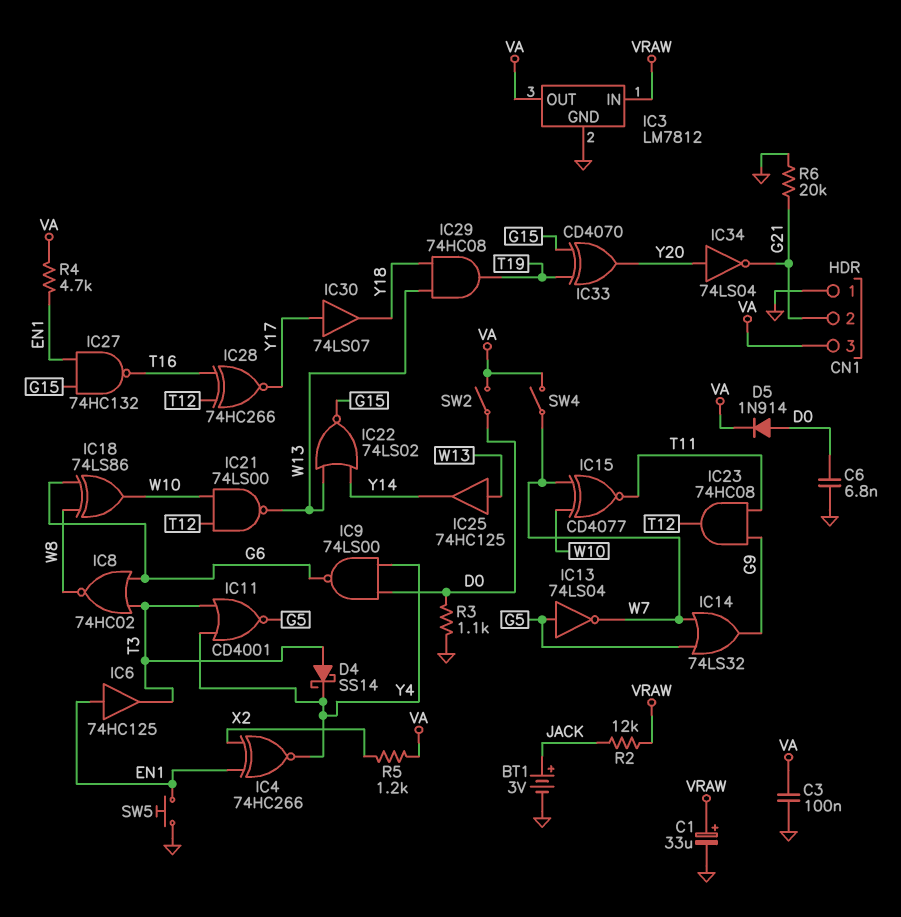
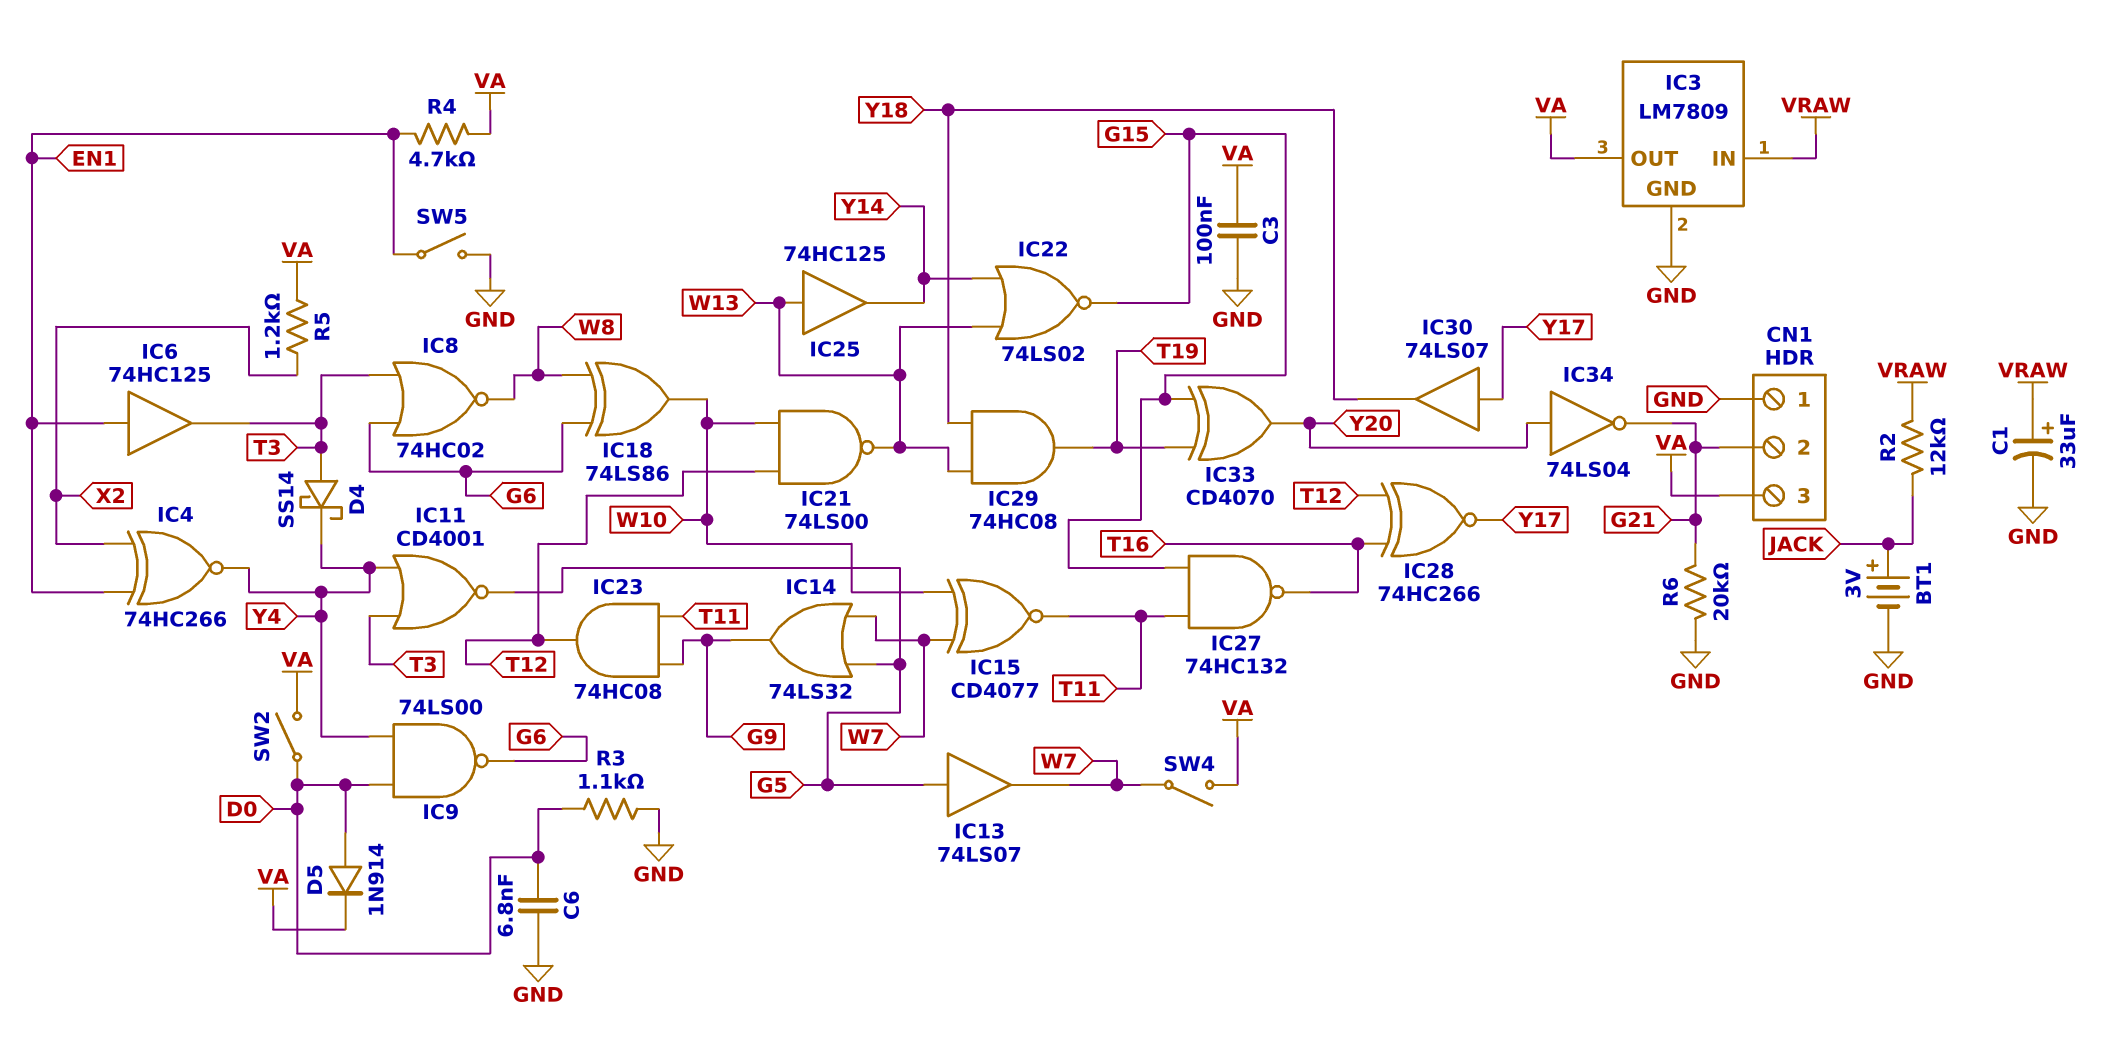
IC3: LM7812 -> LM7809
IC13: NOT 74LS04 (in G5, out W7) -> buffer 74LS07 (in G5, out W7)
IC27: NAND 74HC132 (in EN1, in G15, out T16) -> NAND 74HC132 (in G15, in T11, out T16)
SW5: button (EN1, GND) -> switch (EN1, GND)

